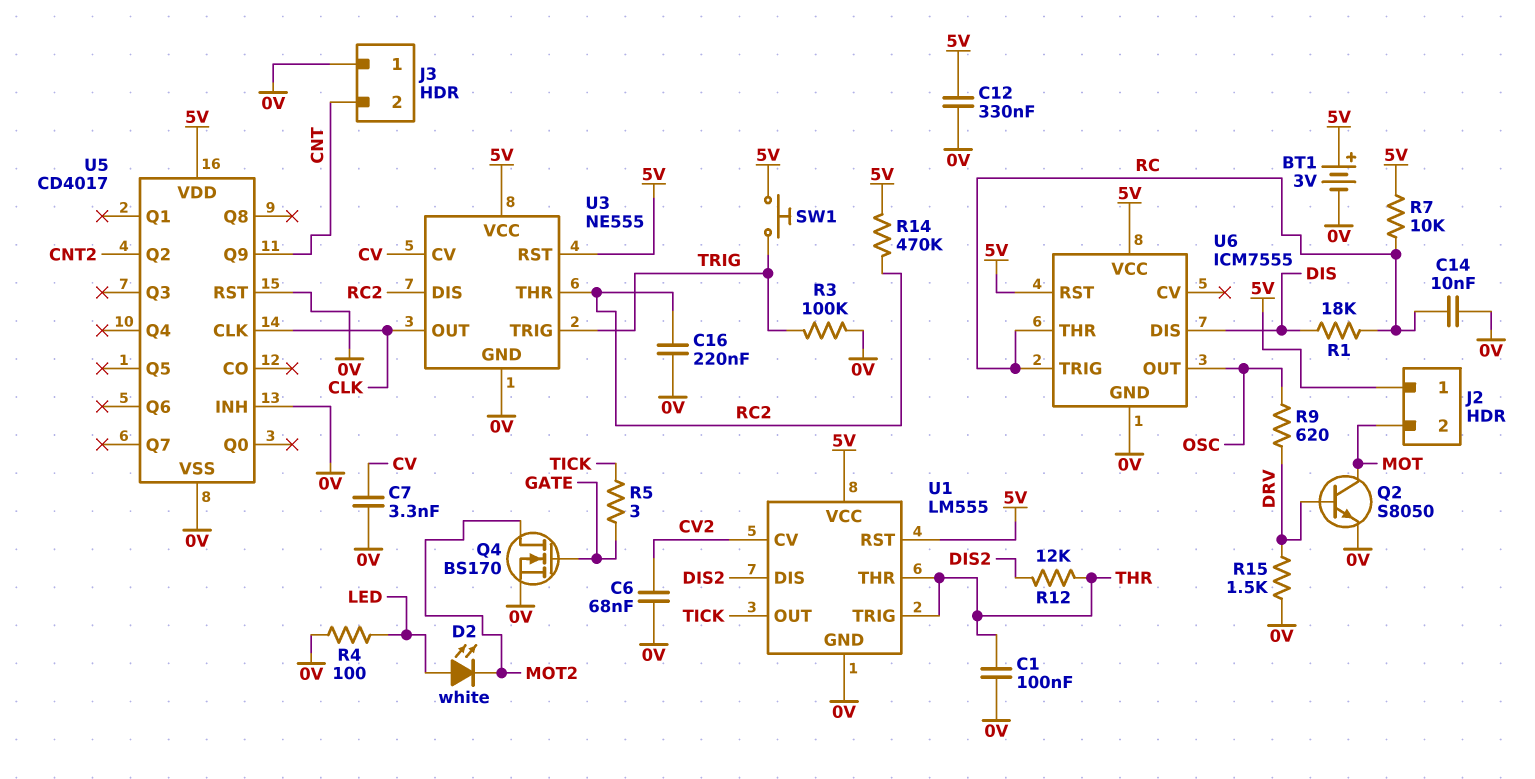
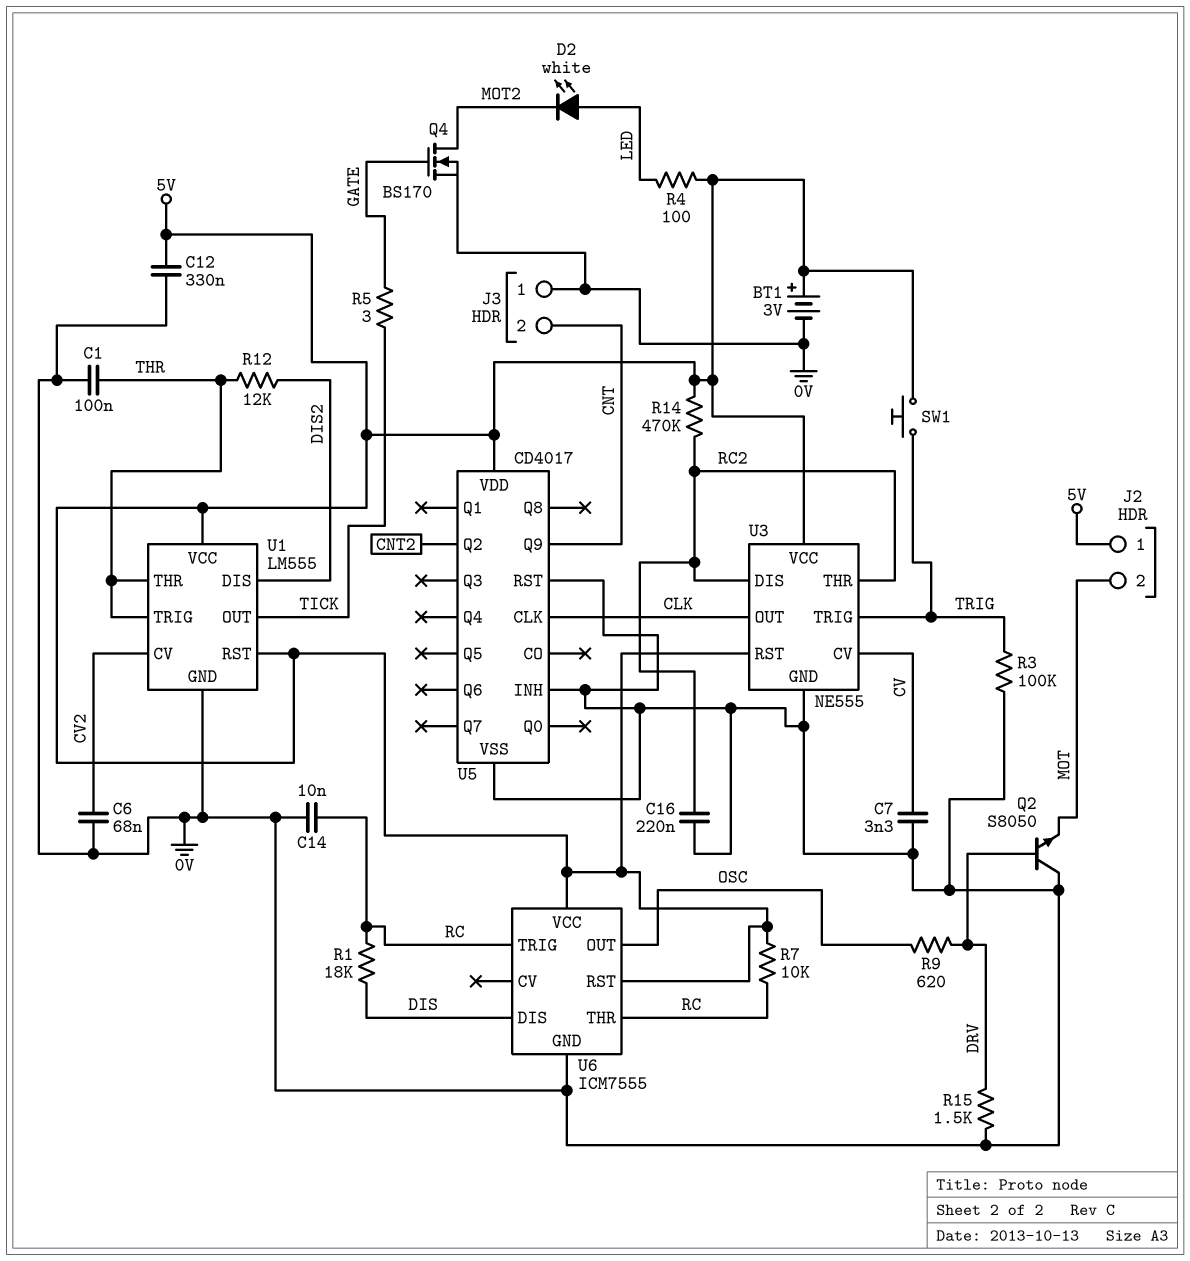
Q2: NPN S8050 (B DRV, C MOT, E 0V) -> NPN S8050 (B DRV, C 0V, E MOT)
R4: 100 (0V, LED) -> 100 (5V, LED)

